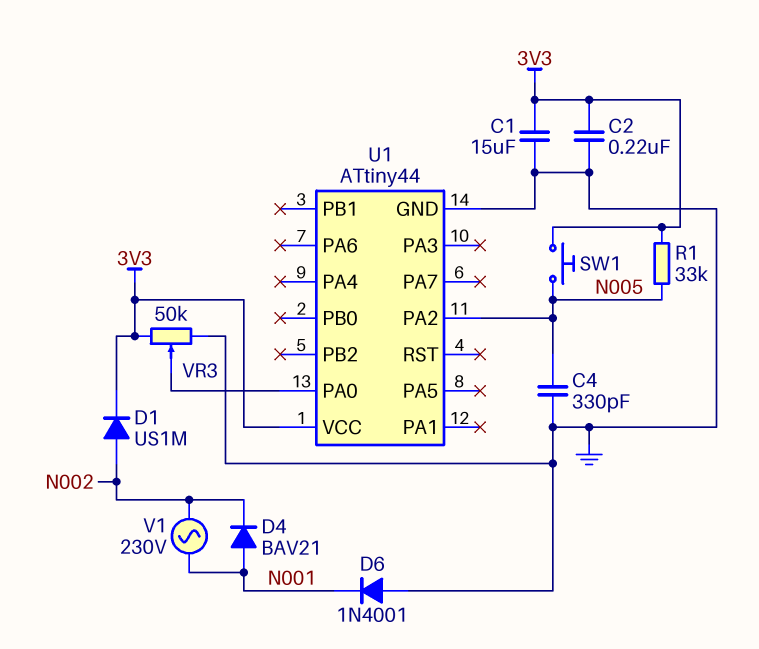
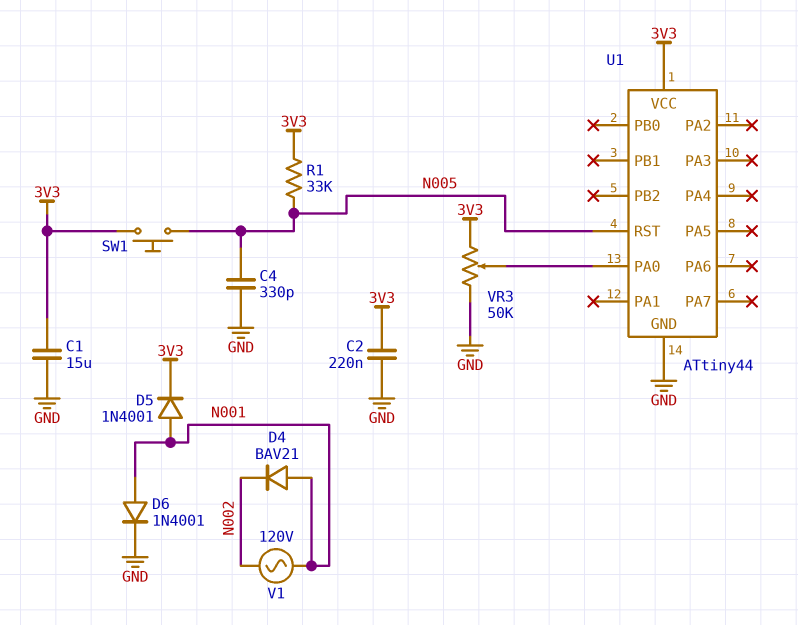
D1: diode US1M (A N002, K 3V3) -> none
D5: none -> diode 1N4001 (A N001, K 3V3)
D6: diode 1N4001 (A GND, K N001) -> diode 1N4001 (A N001, K GND)
U1 pin PA2: N005 -> none
U1 pin RST: none -> N005
V1: AC 230V (N001, N002) -> AC 120V (N001, N002)

